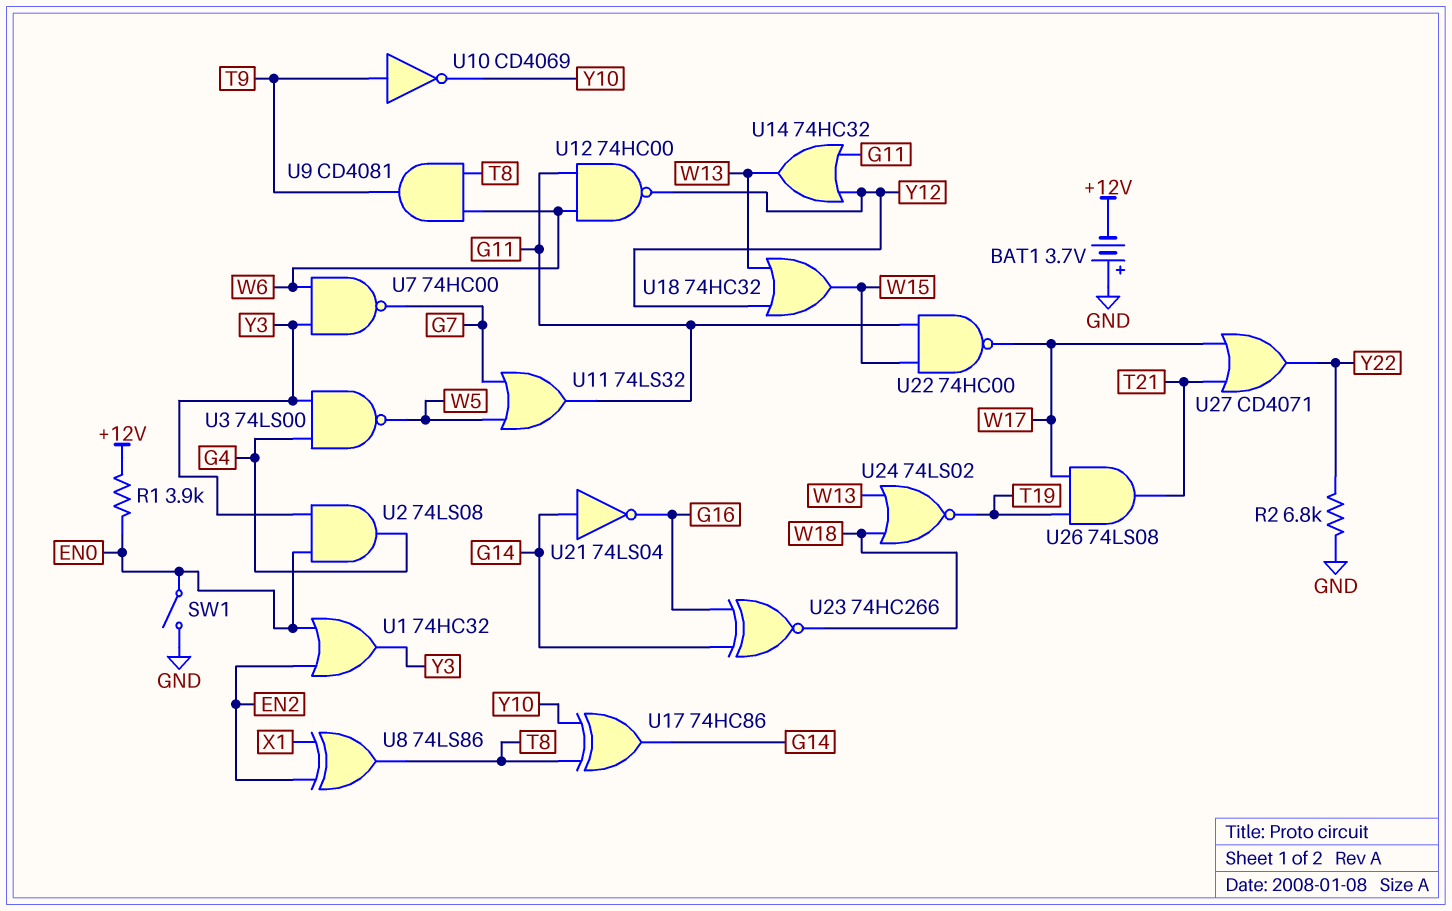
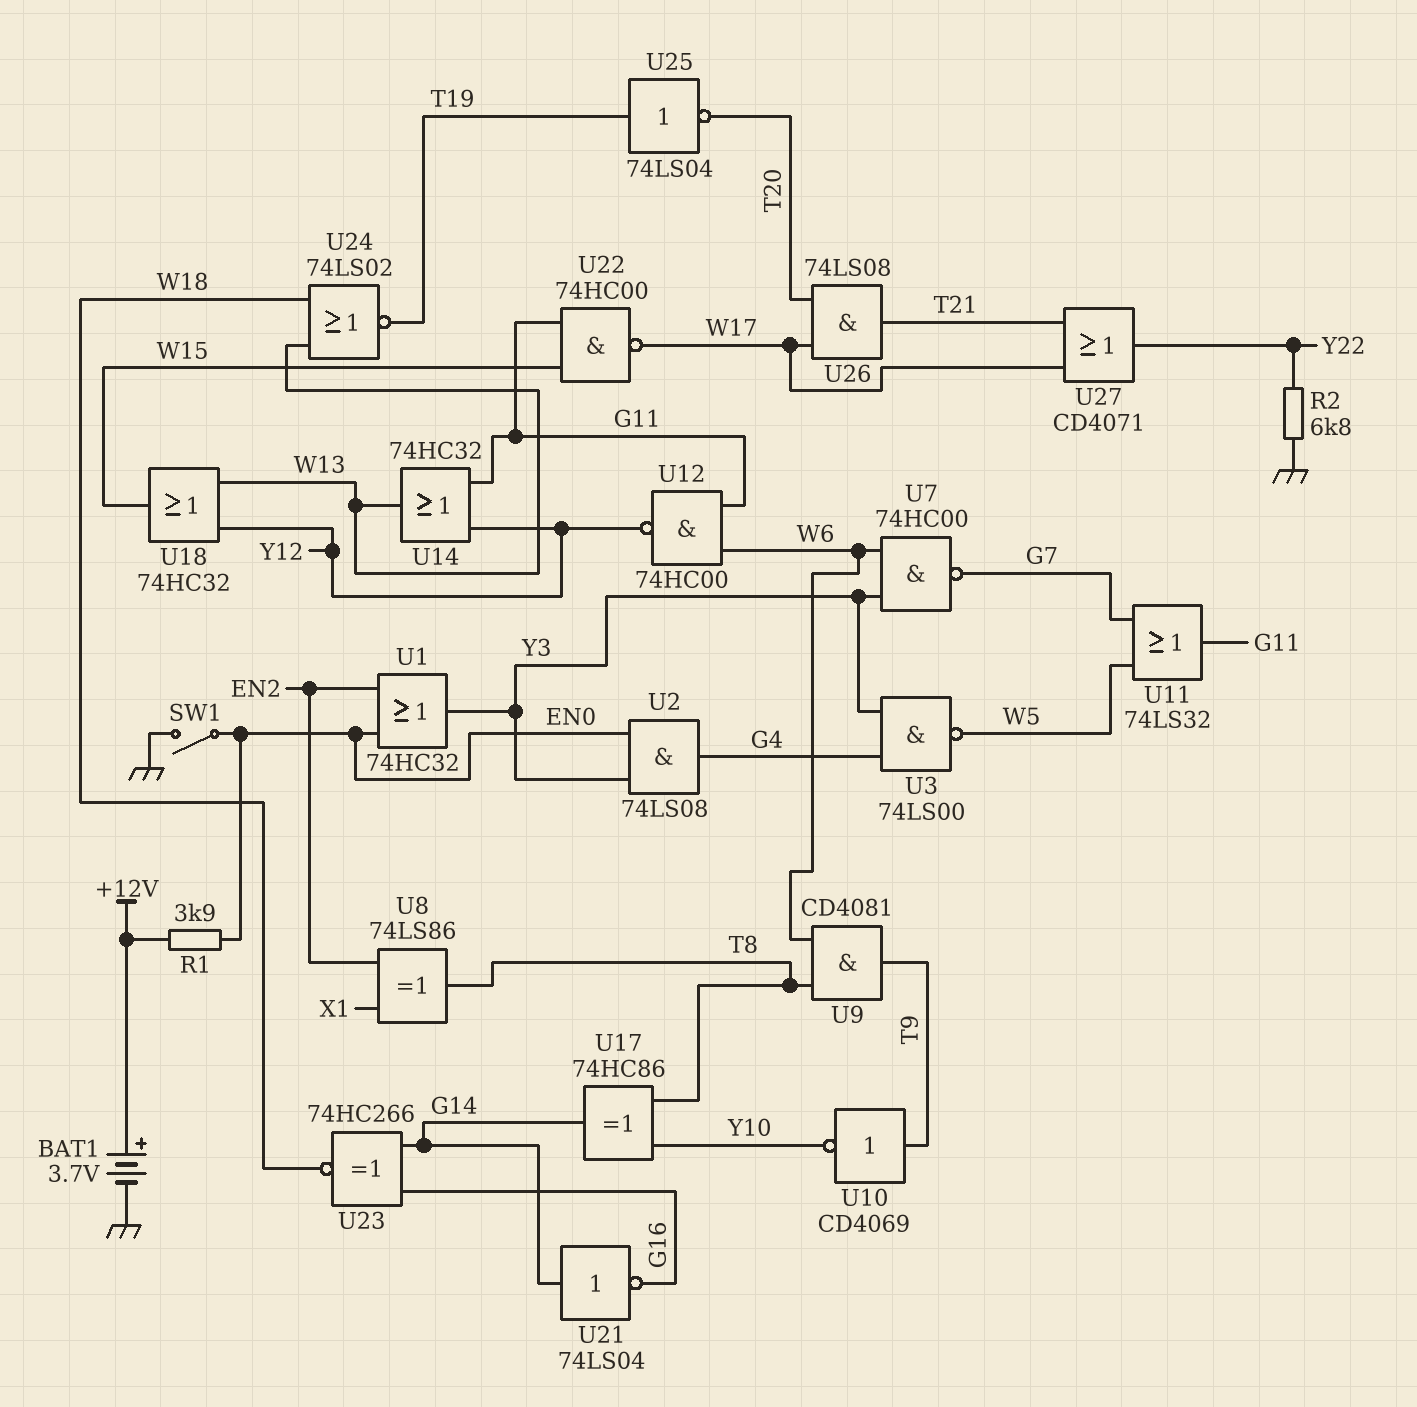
BAT1: 3.7V (plus GND, minus +12V) -> 3.7V (plus +12V, minus GND)
U25: none -> NOT 74LS04 (in T19, out T20)
U26: AND 74LS08 (in T19, in W17, out T21) -> AND 74LS08 (in T20, in W17, out T21)

